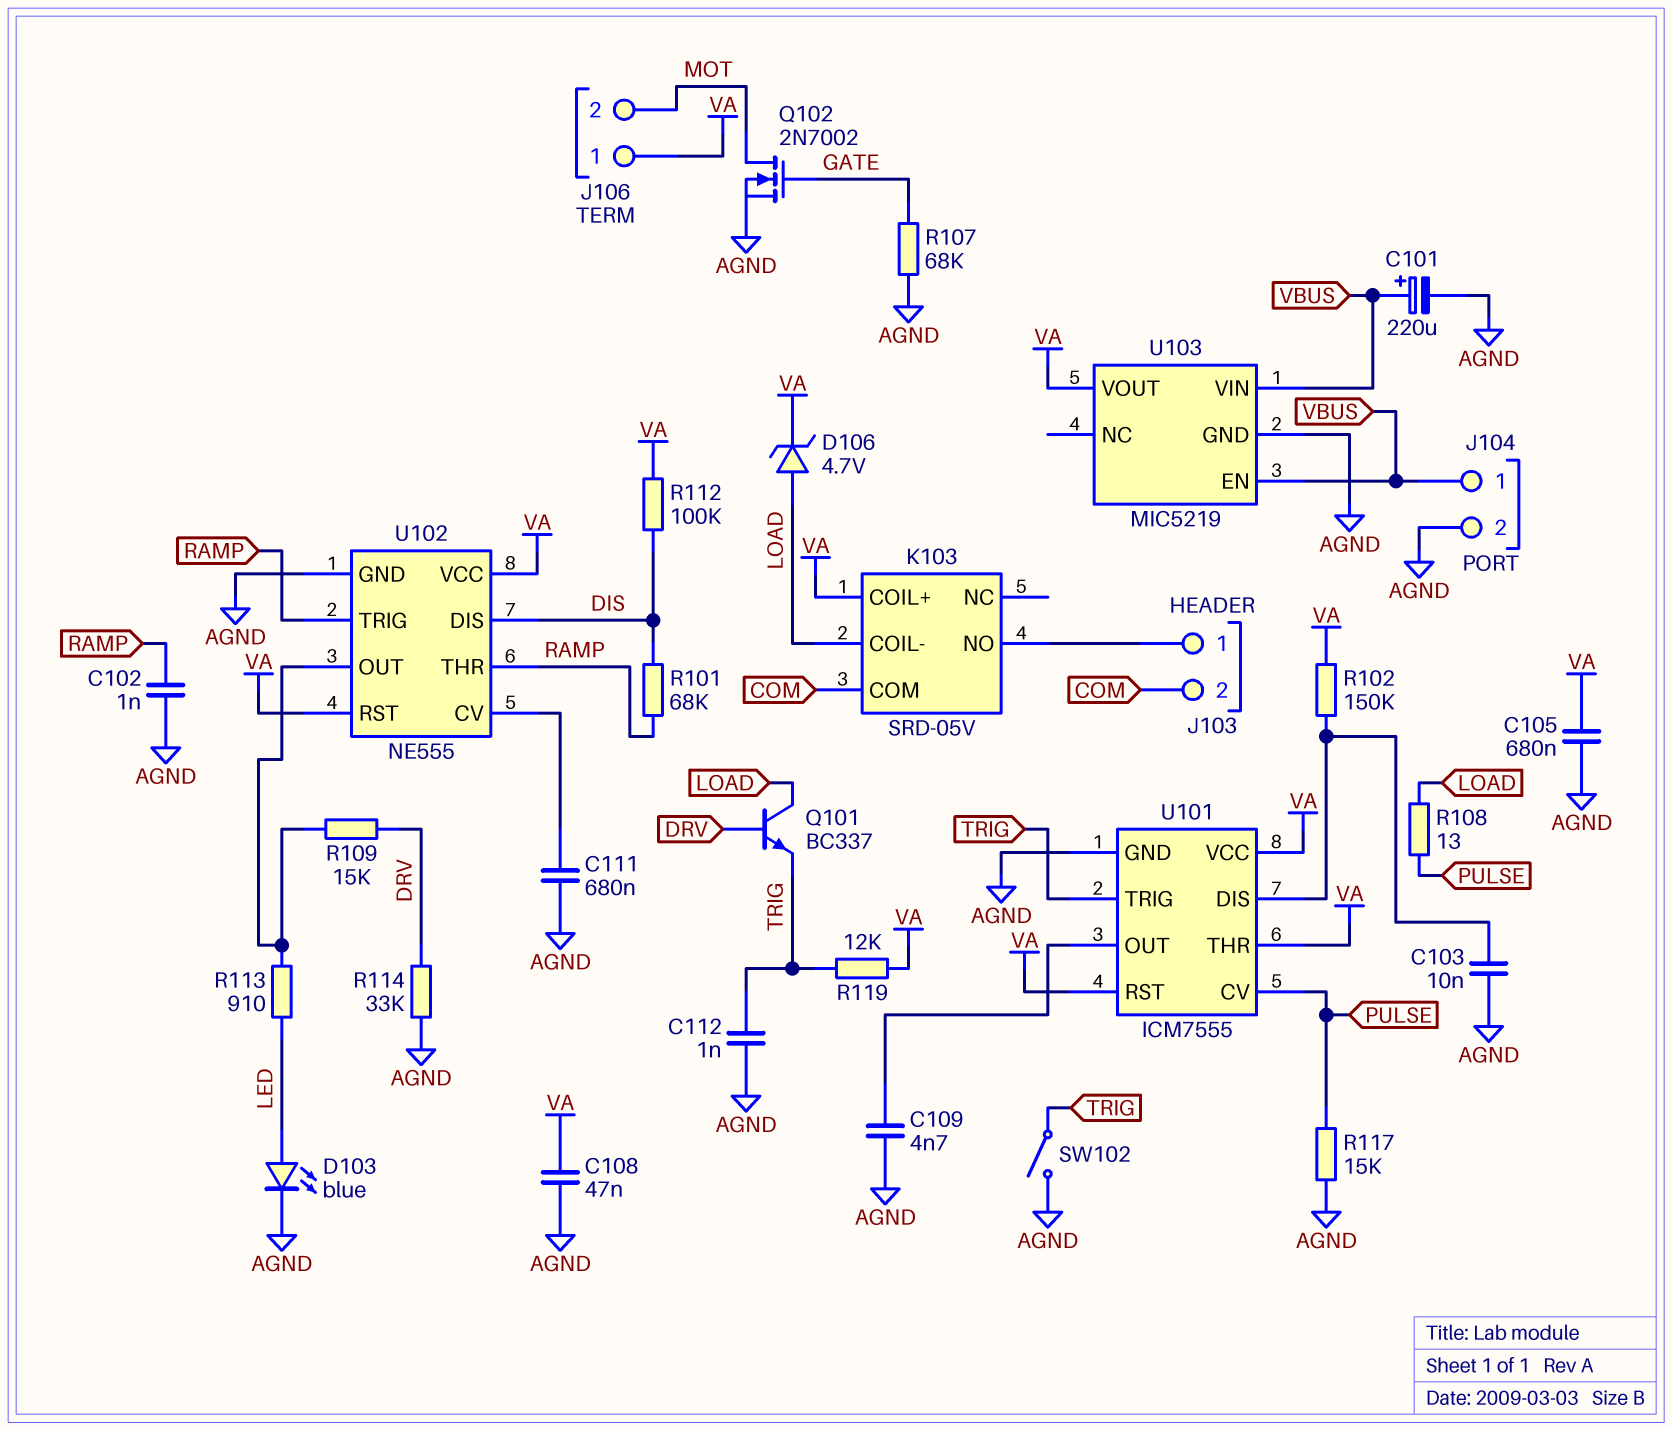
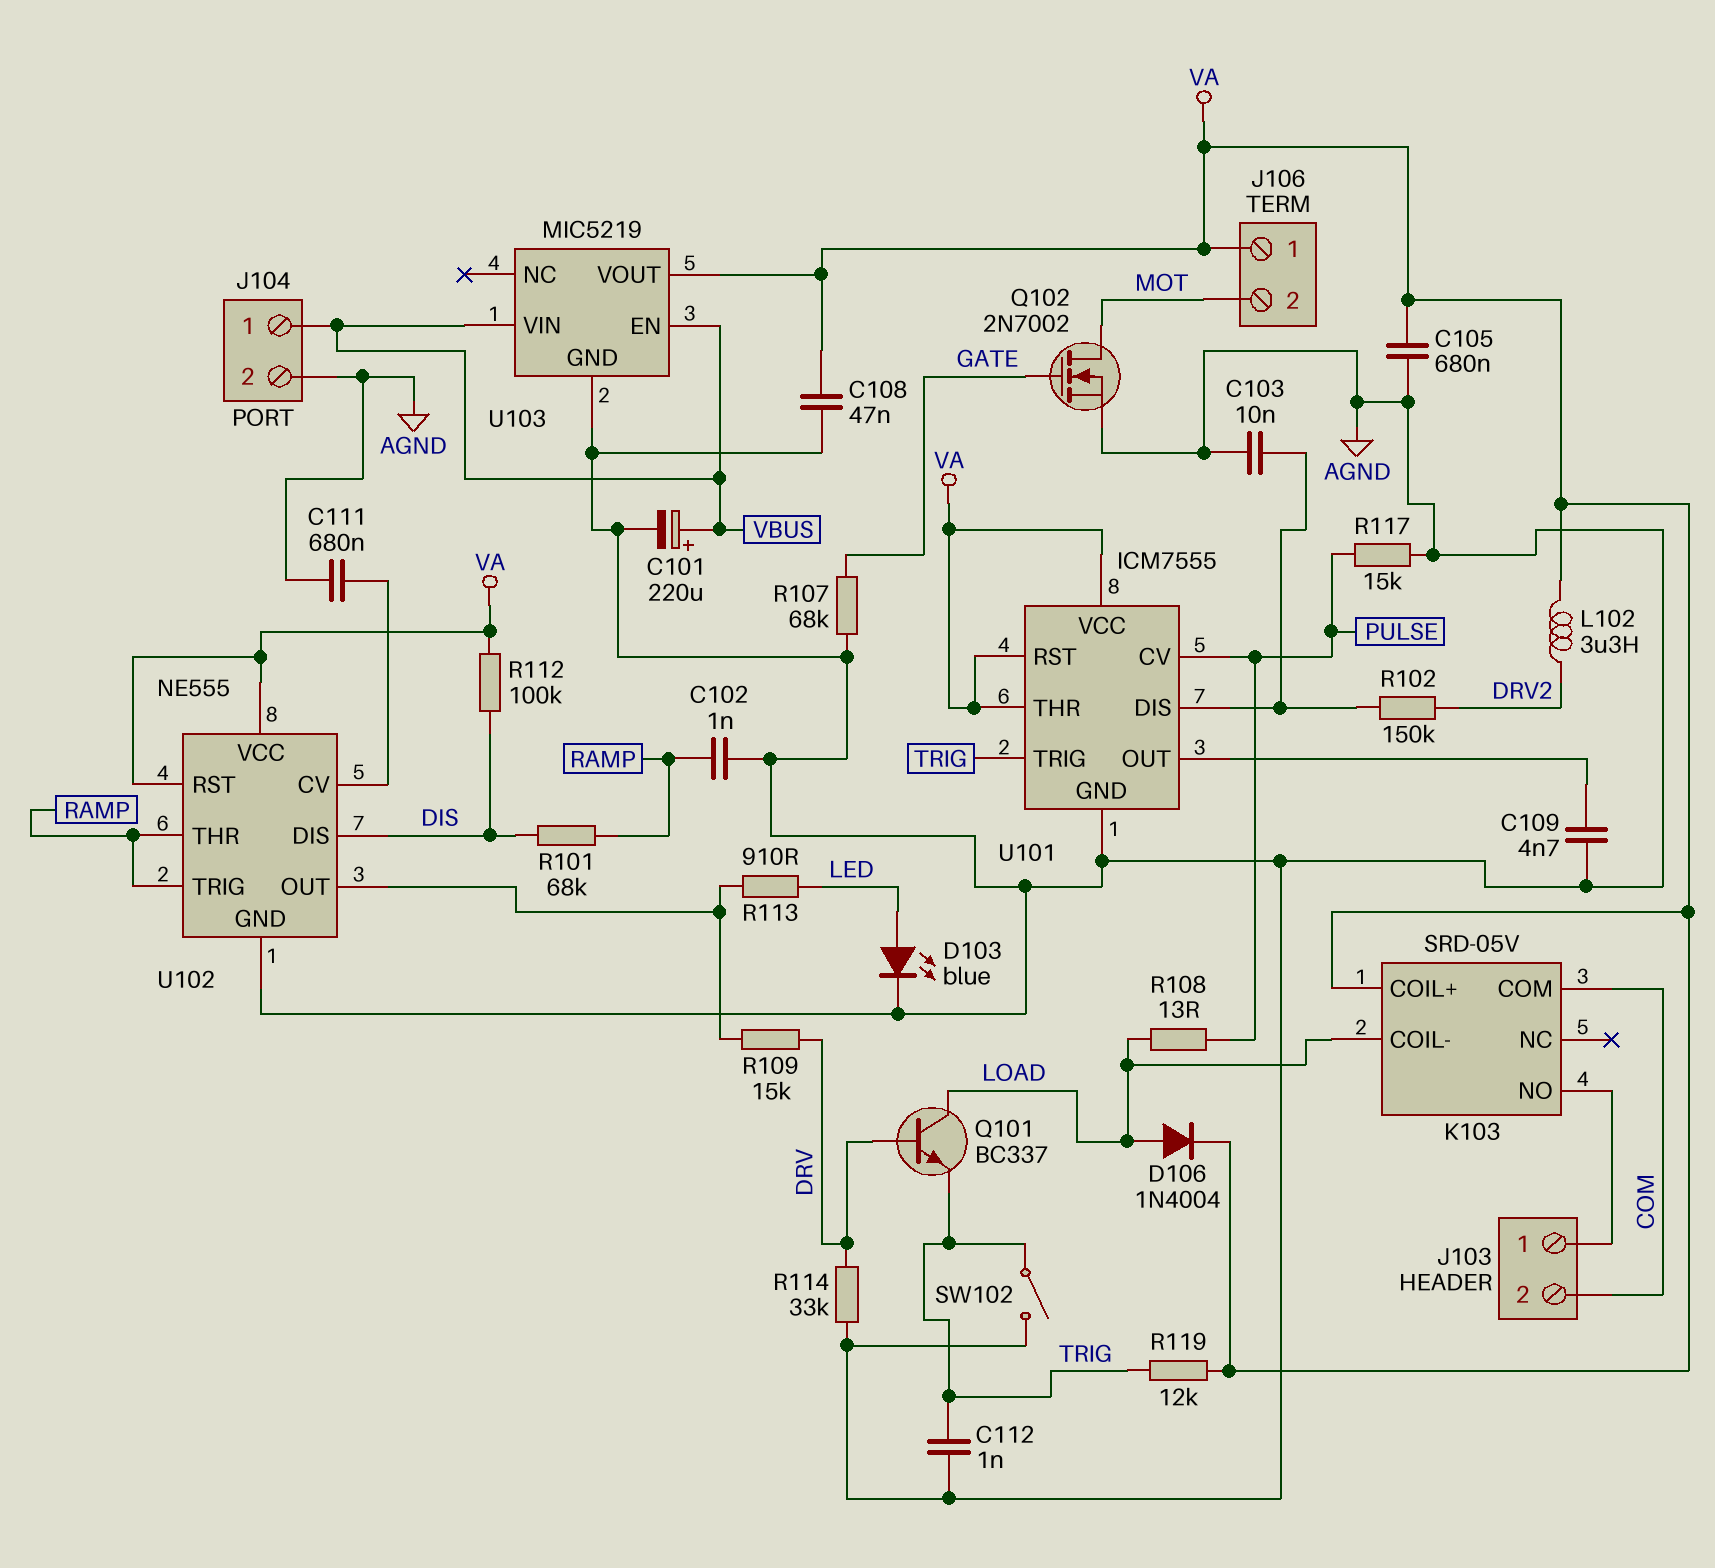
D106: zener 4.7V (A LOAD, K VA) -> diode 1N4004 (A LOAD, K VA)
L102: none -> 3.3uH (DRV2, VA)
R102: 150k (U101/DIS, VA) -> 150k (DRV2, U101/DIS)

